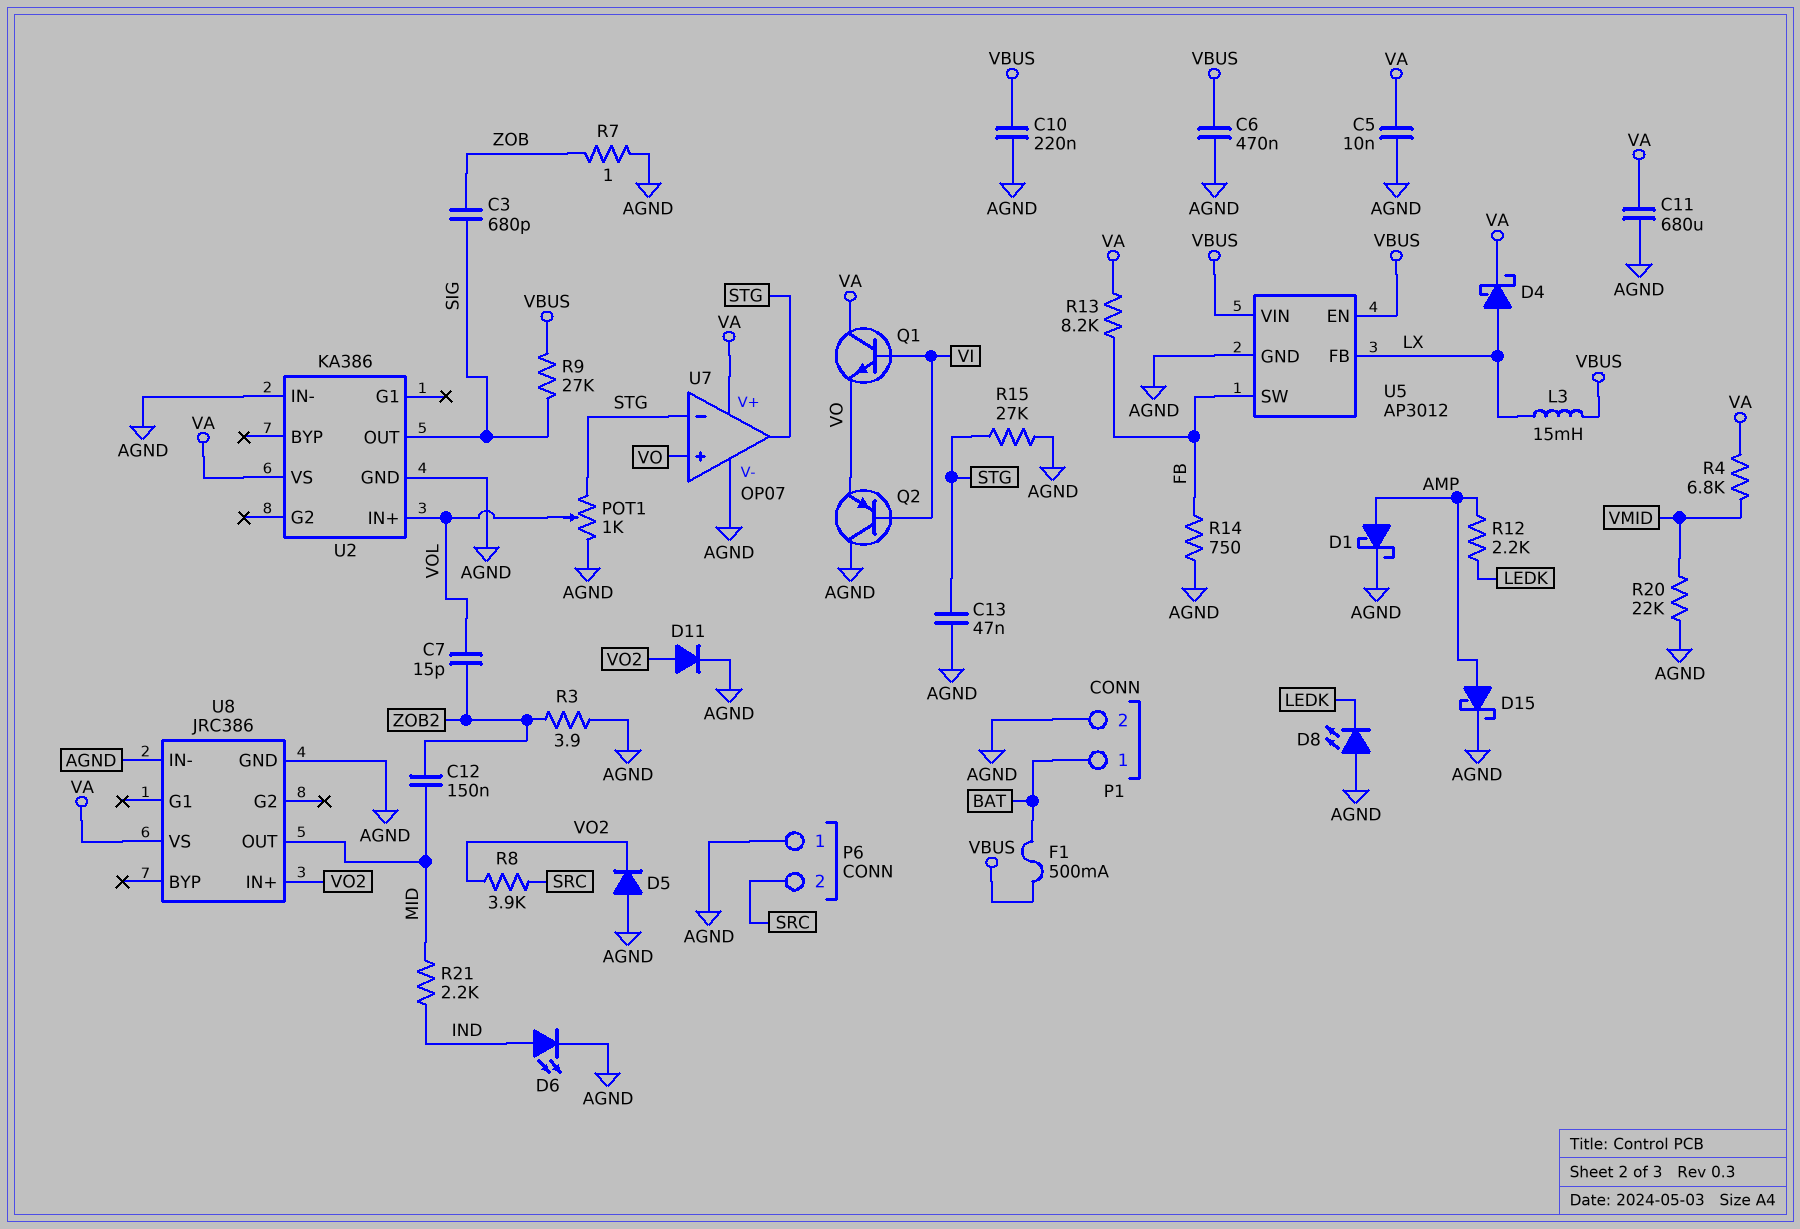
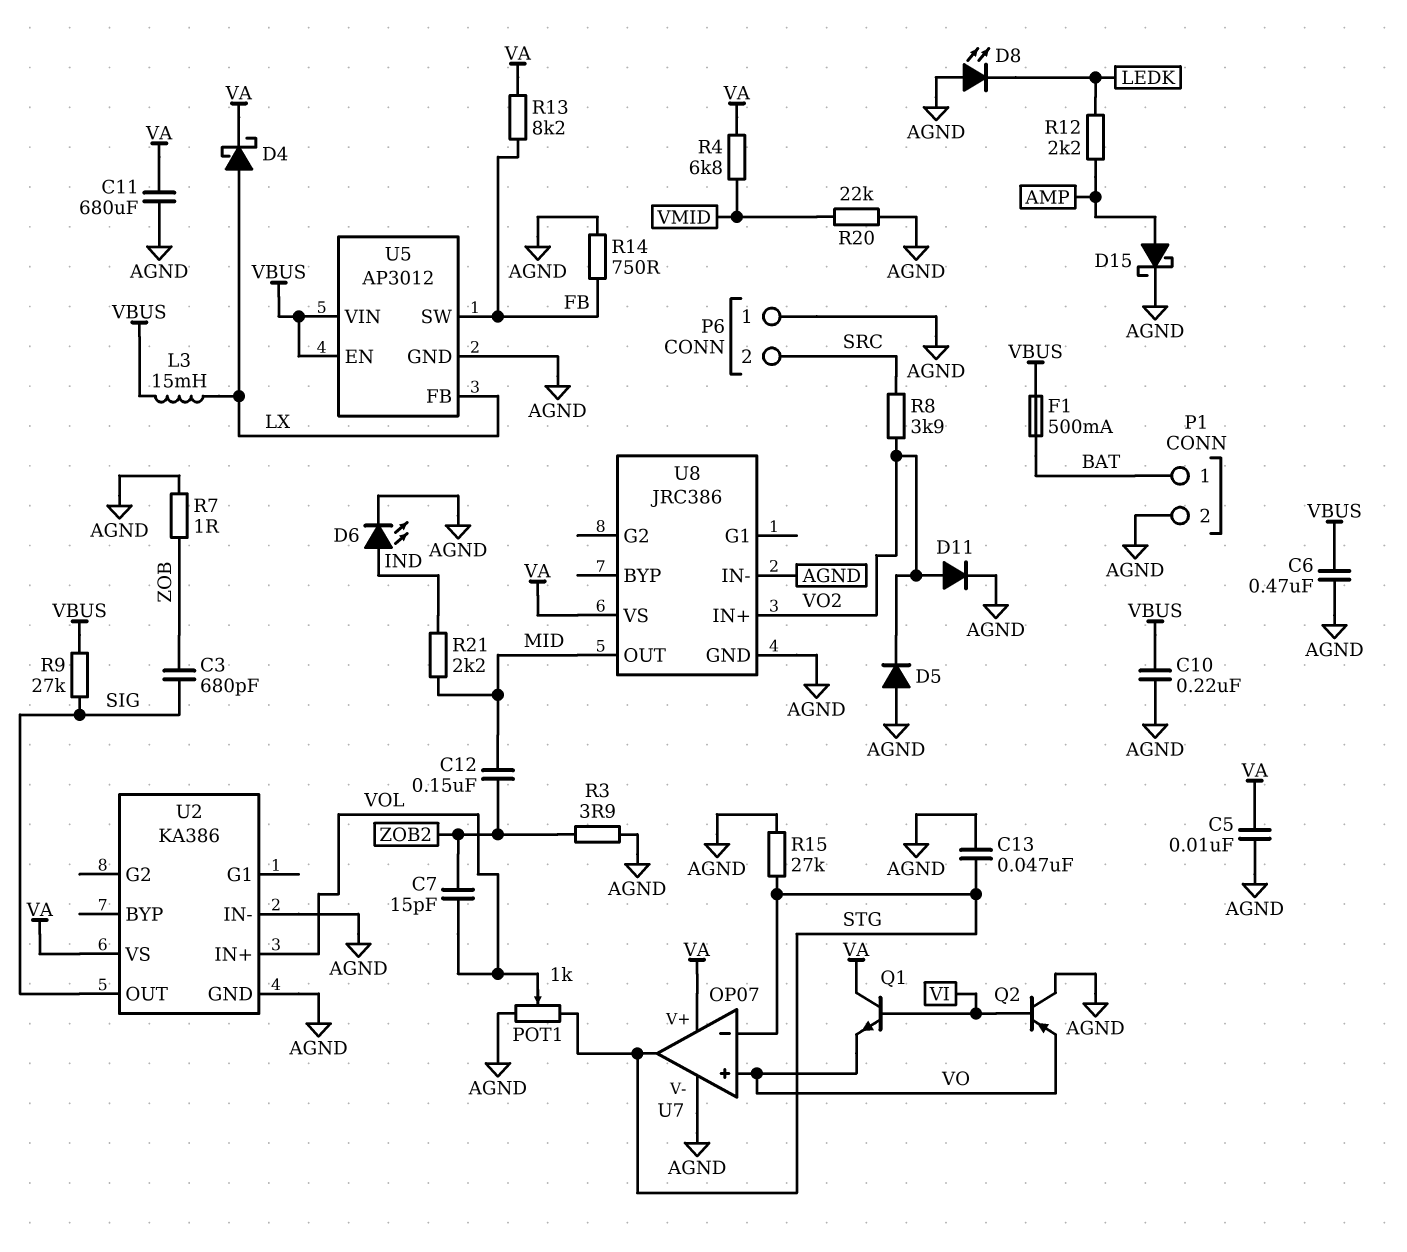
D1: schottky (A AMP, K AGND) -> none

